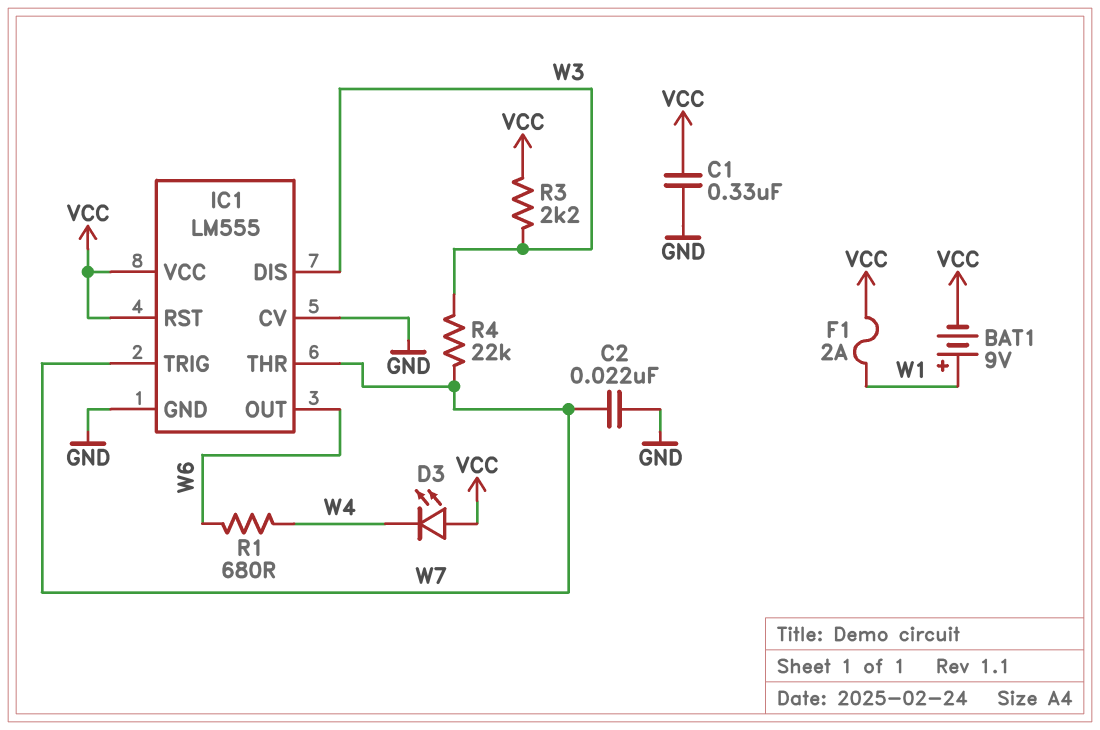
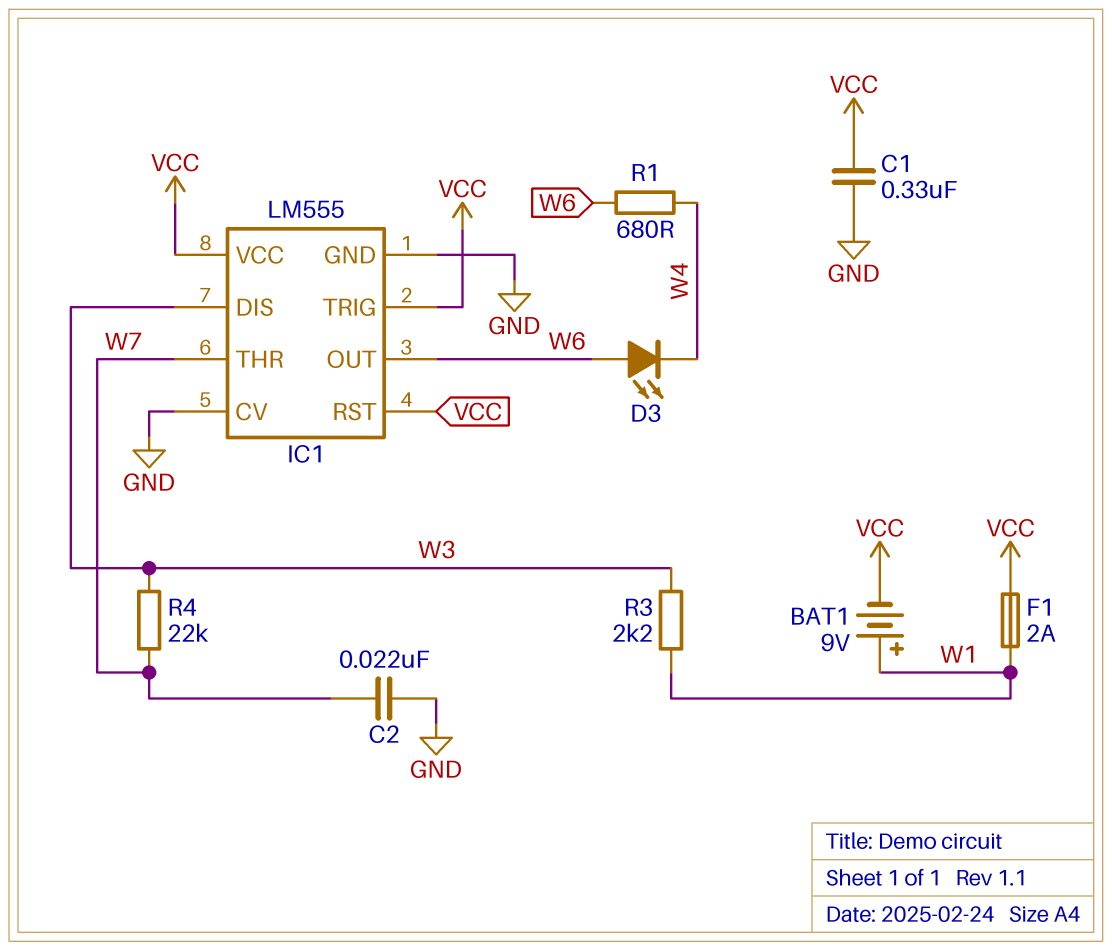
D3: LED (A VCC, K W4) -> LED (A W6, K W4)
IC1 pin TRIG: W7 -> VCC
R3: 2.2k (VCC, W3) -> 2.2k (W1, W3)

